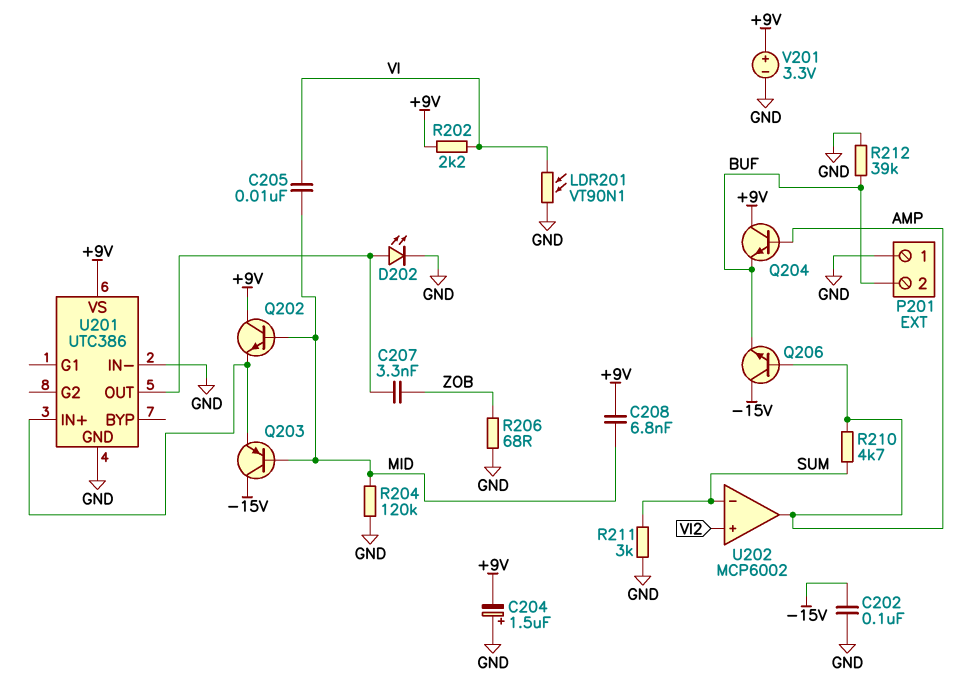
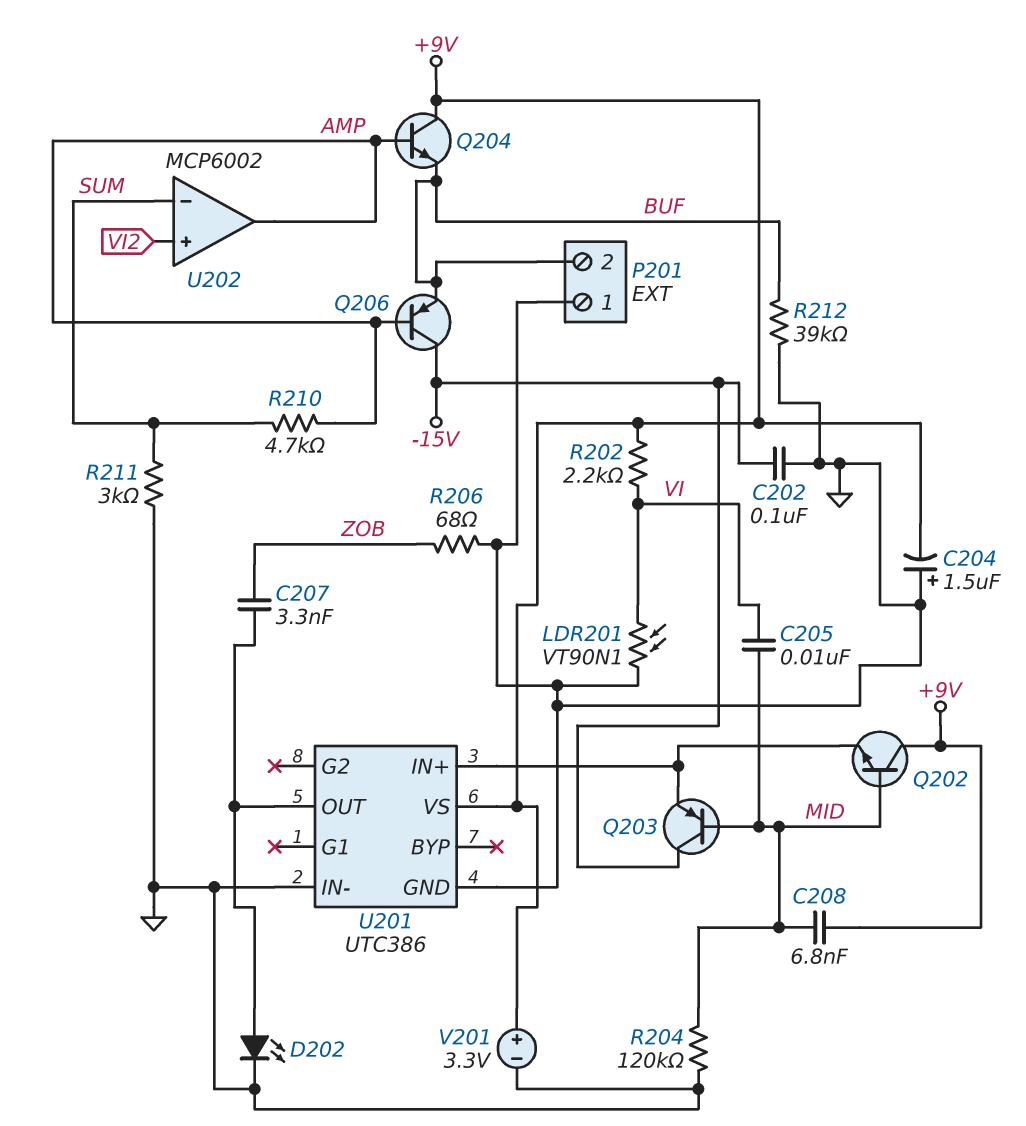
Q206: NPN (B AMP, C -15V, E BUF) -> PNP (B AMP, C -15V, E BUF)

